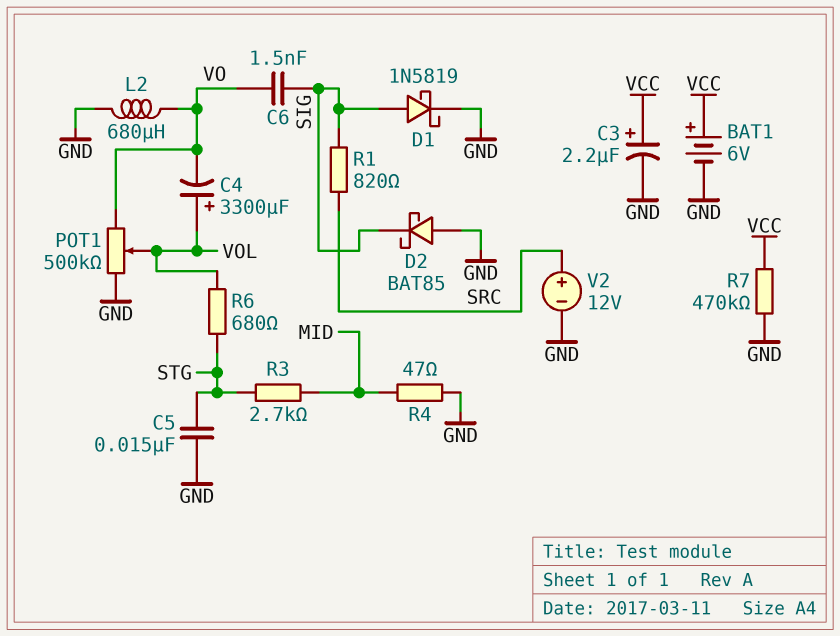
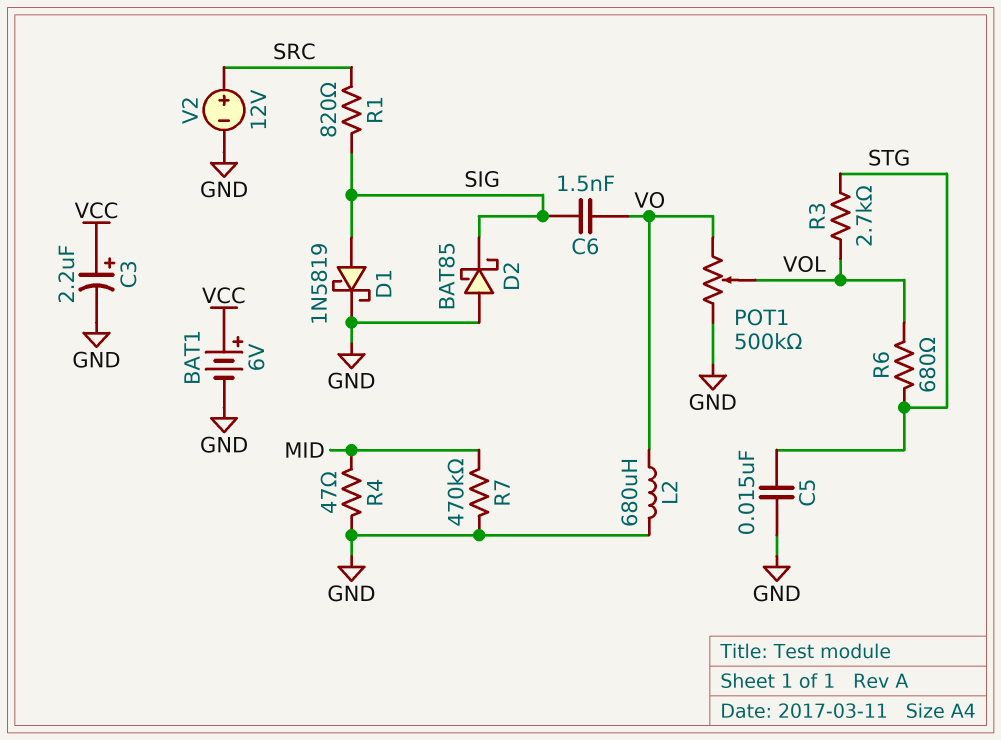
C4: 3300uF (plus VOL, minus VO) -> none
R3: 2.7k (MID, STG) -> 2.7k (STG, VOL)
R7: 470k (GND, VCC) -> 470k (GND, MID)

